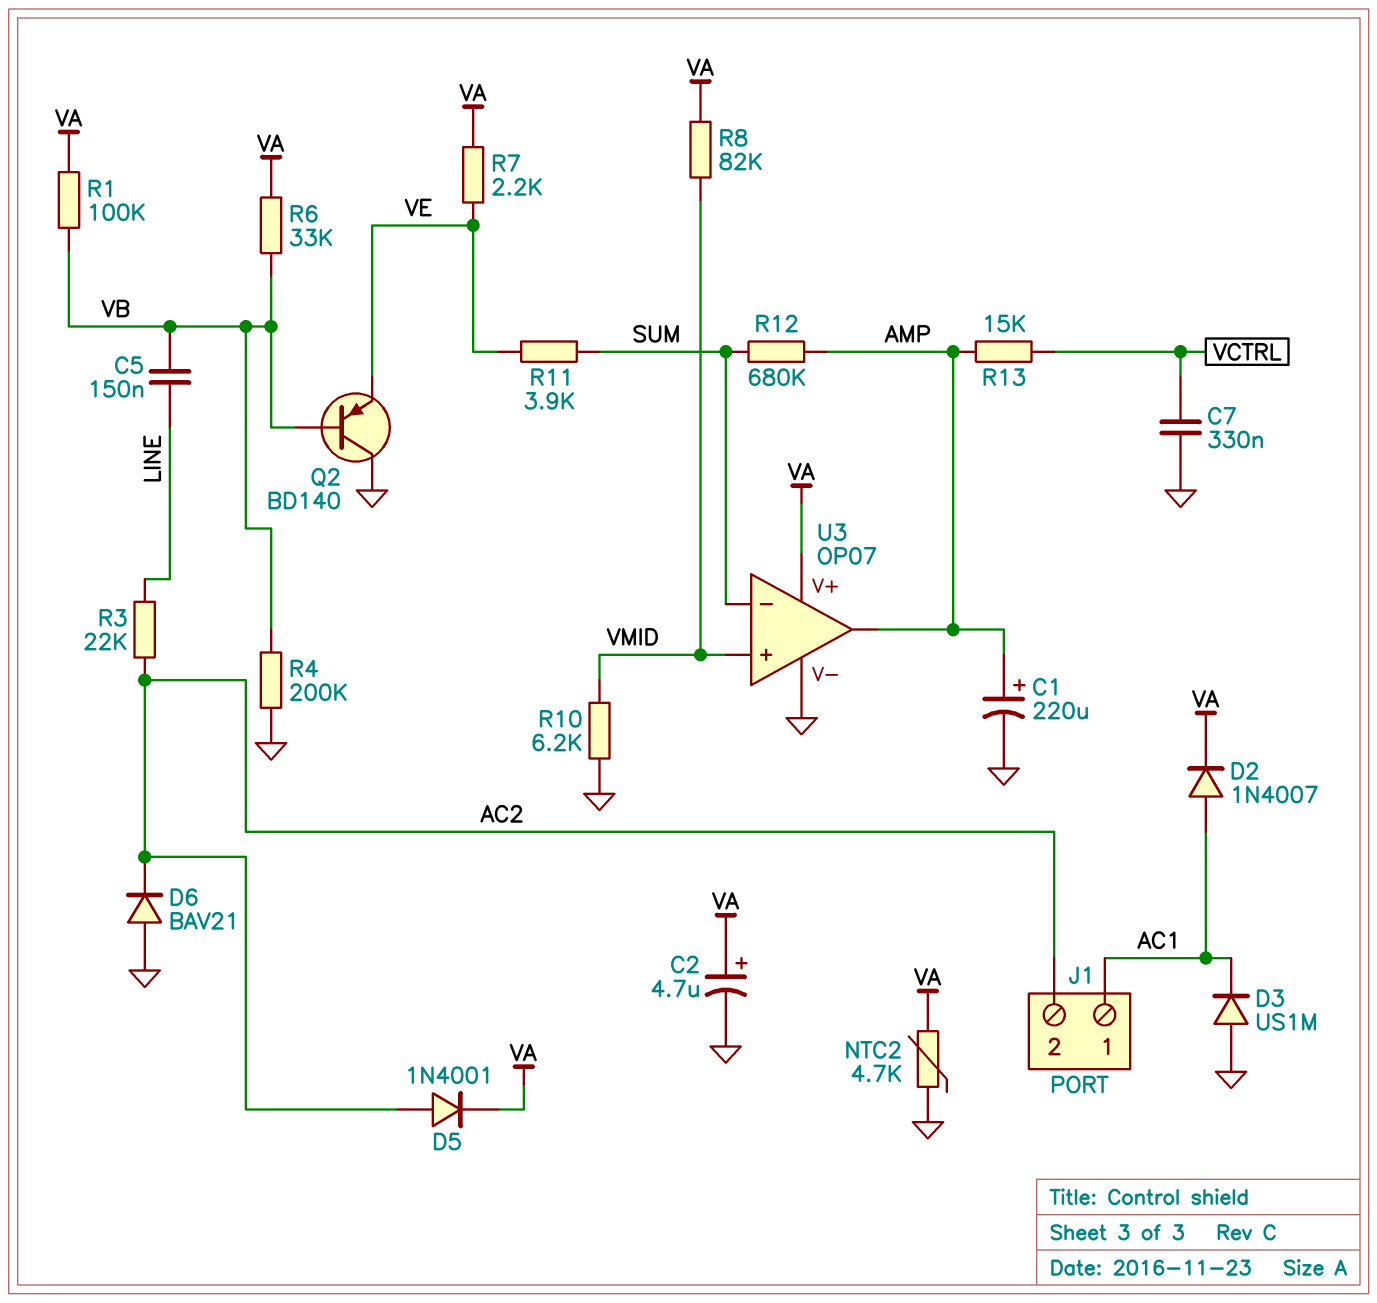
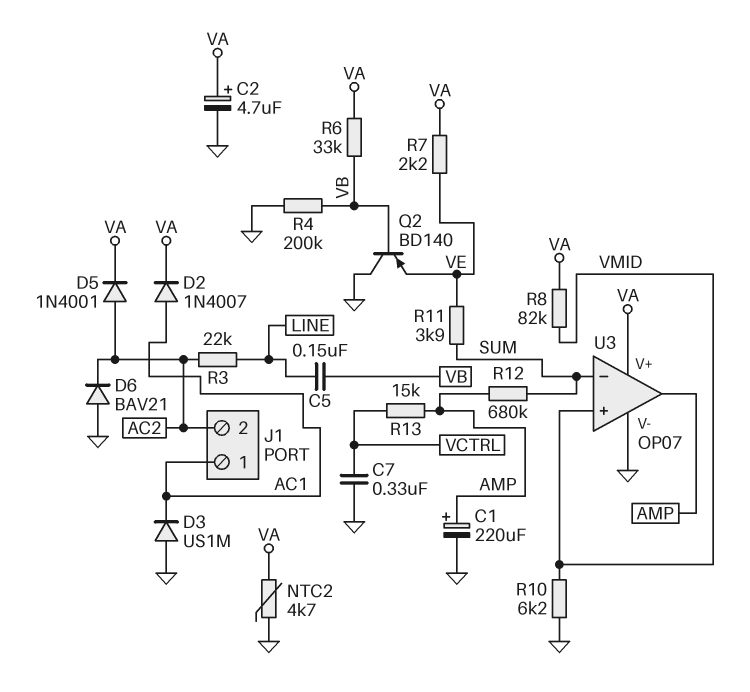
R1: 100k (VA, VB) -> none

